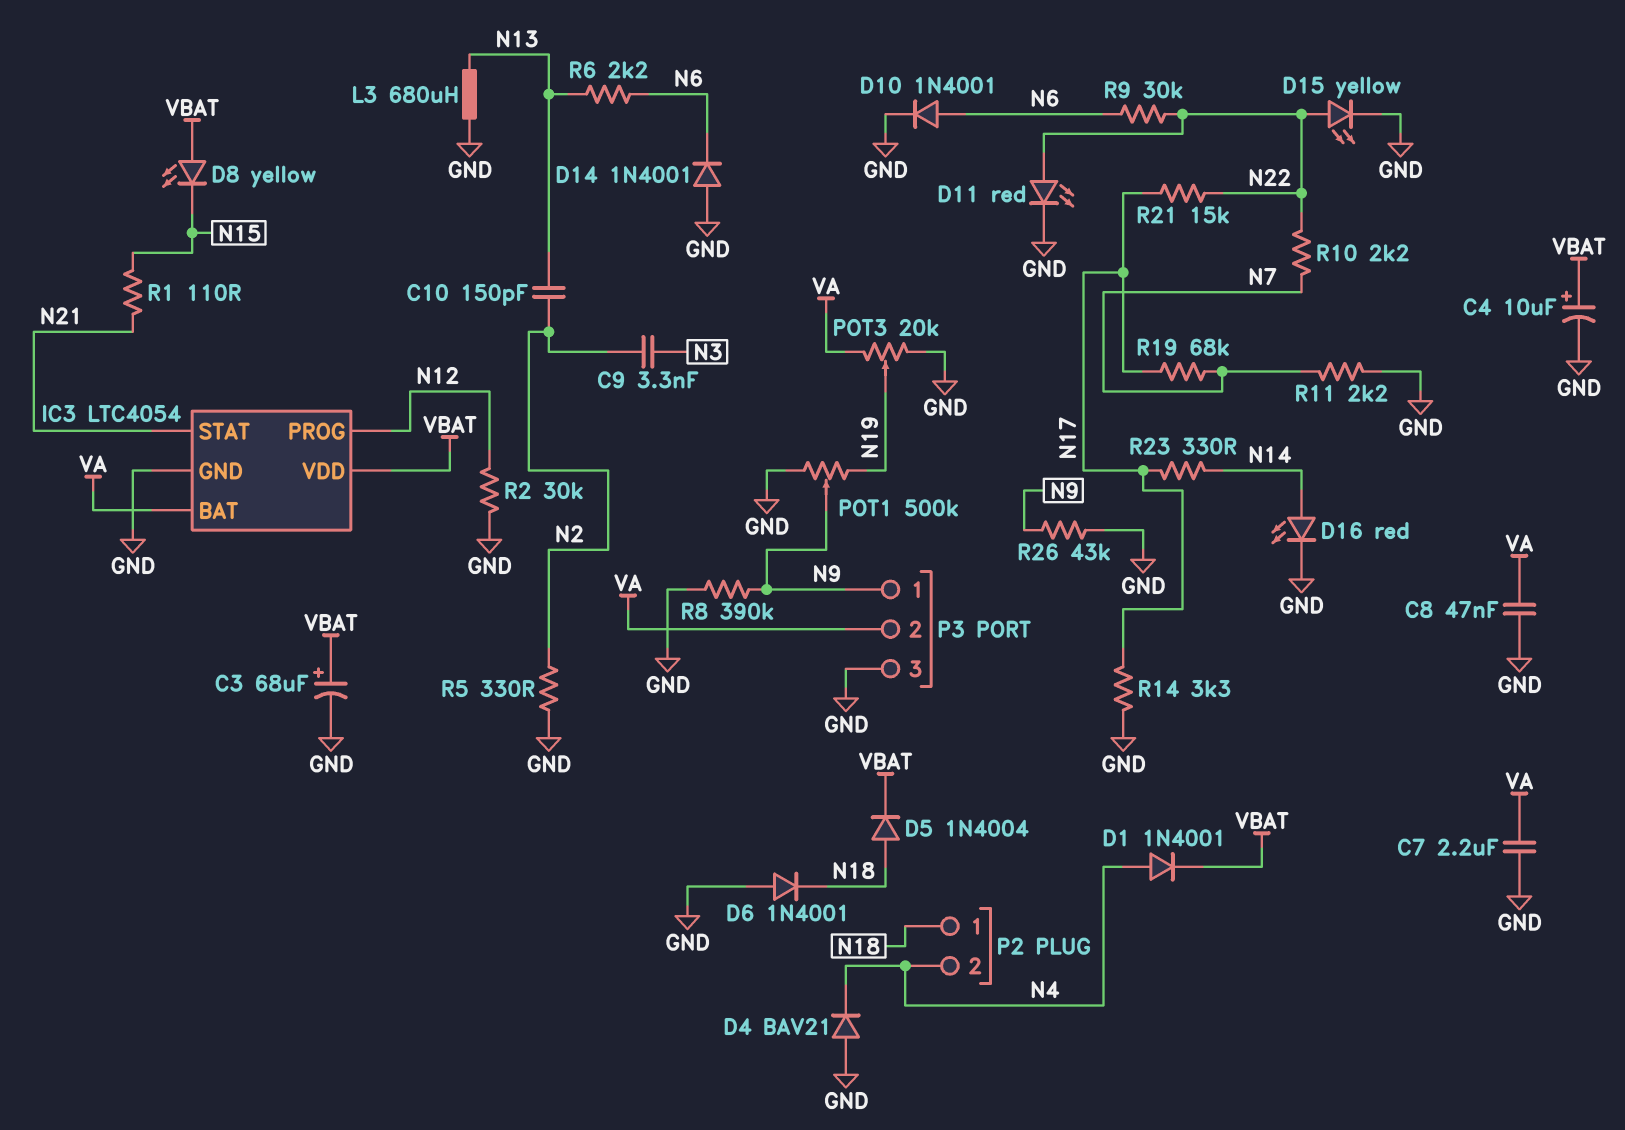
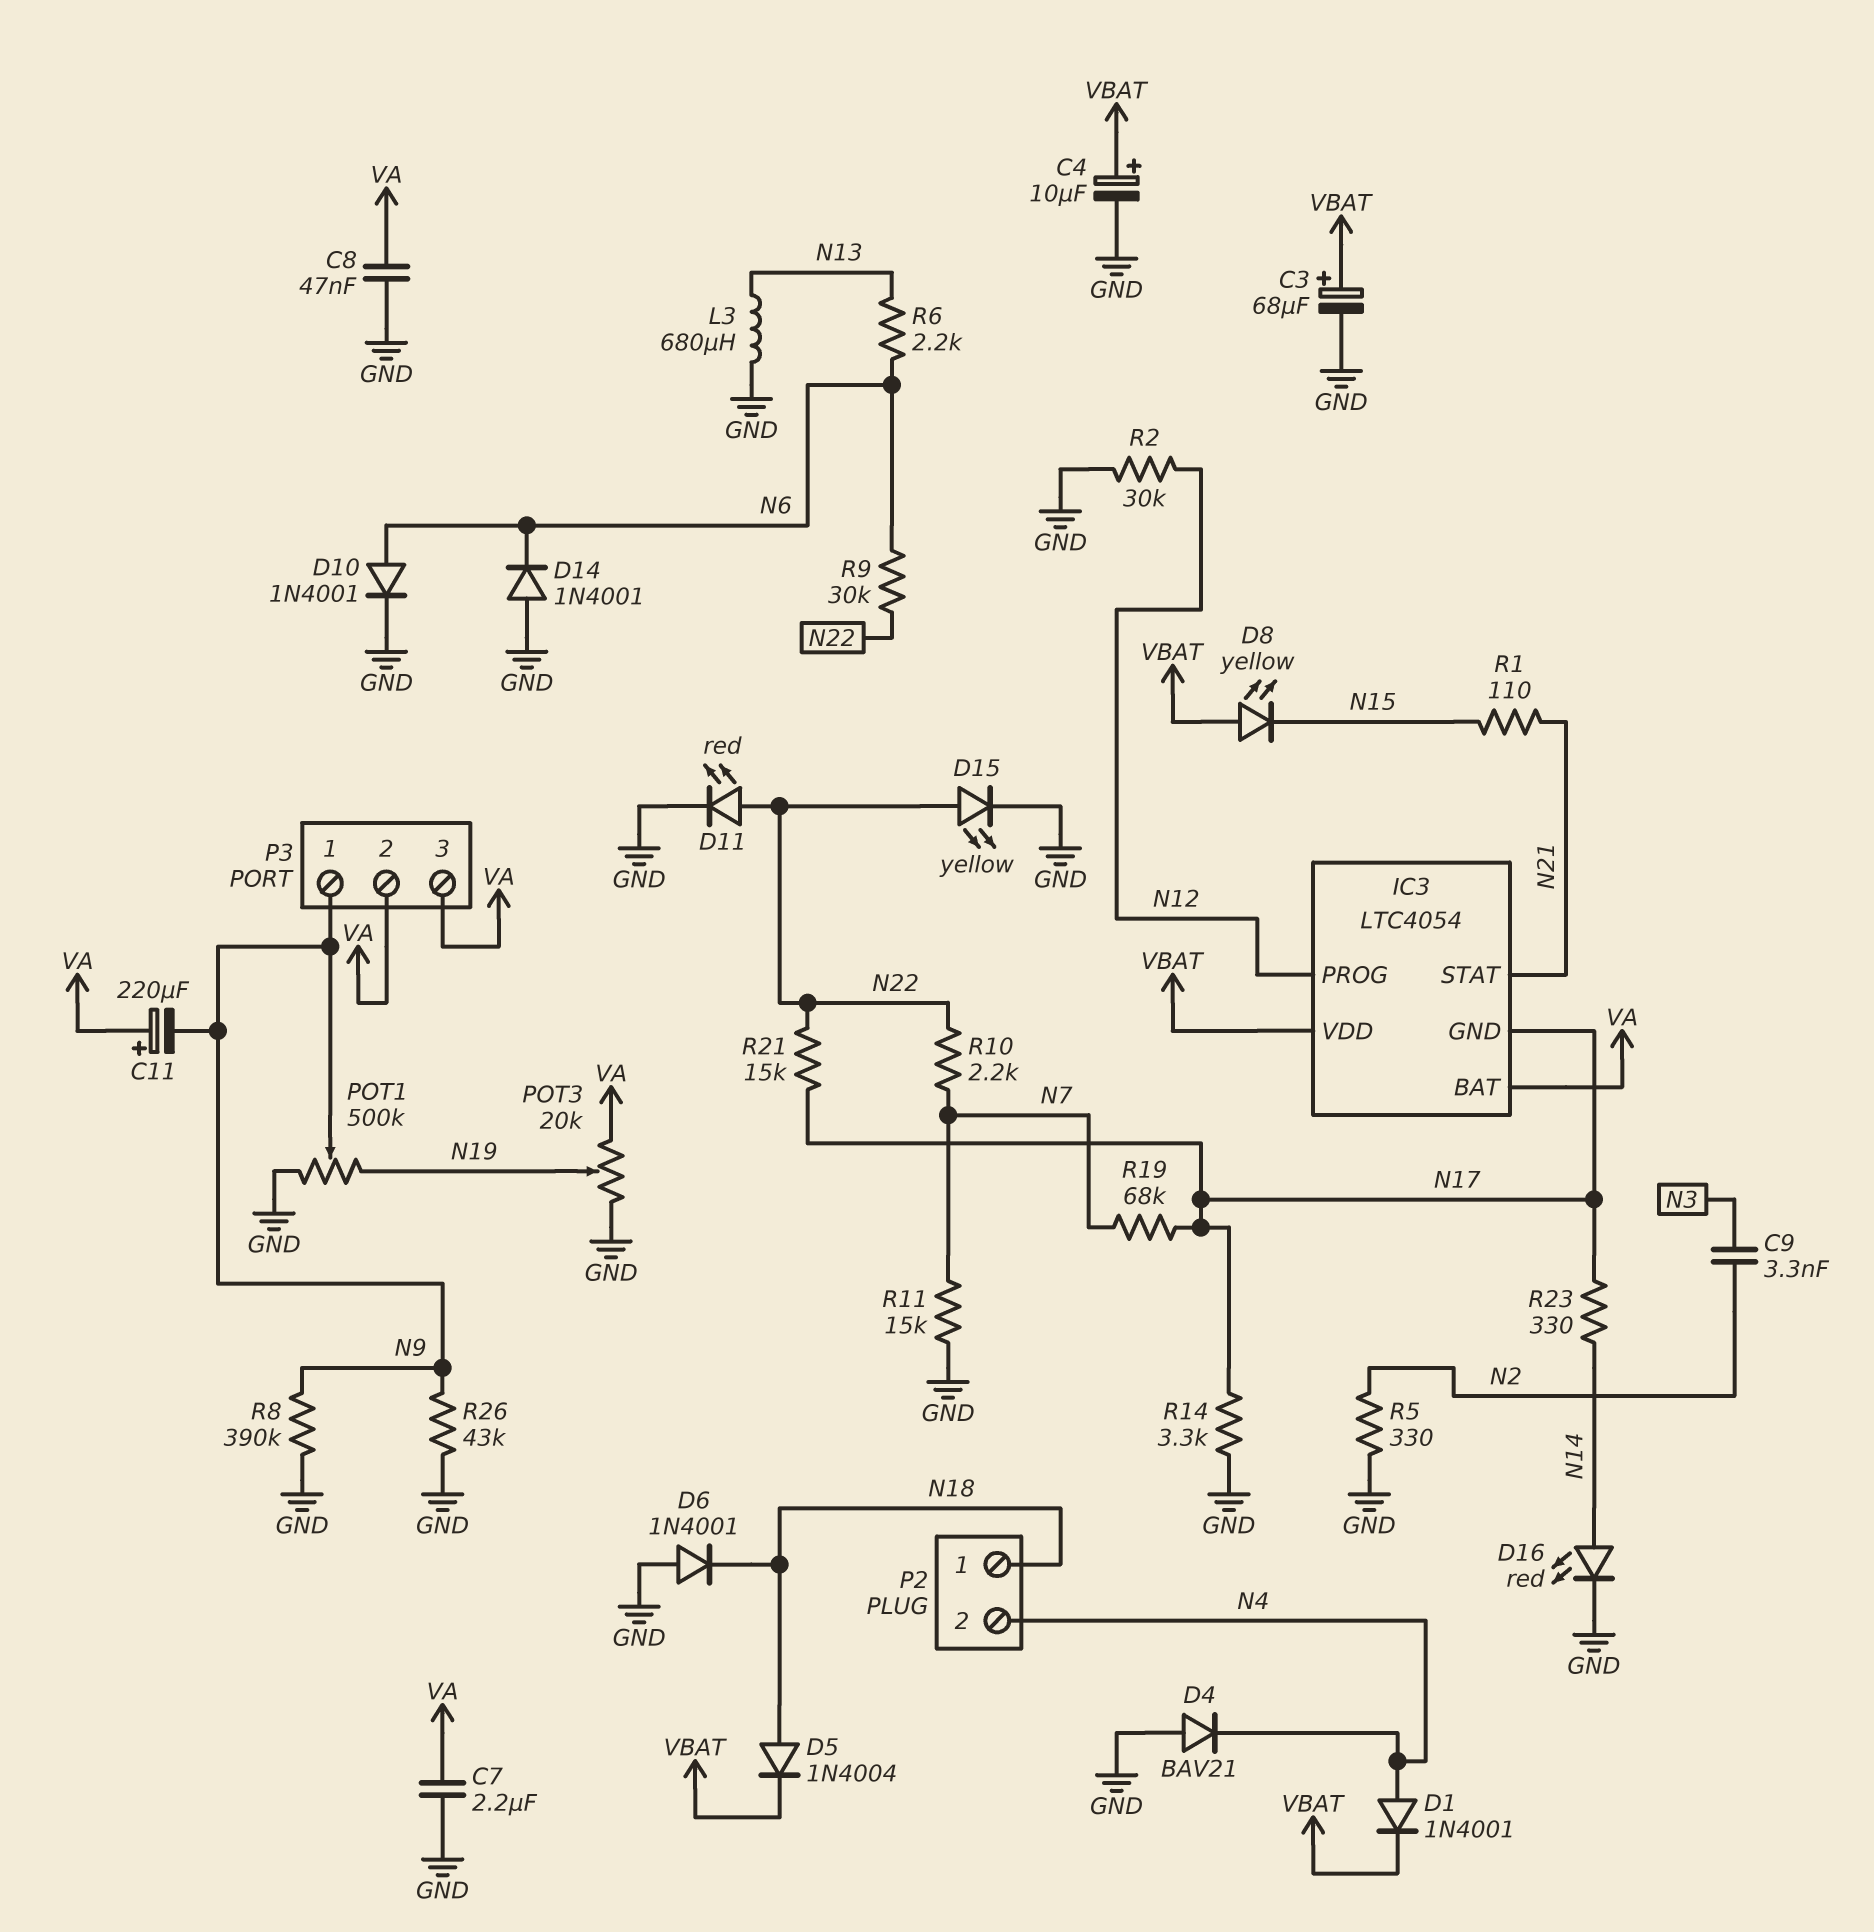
C10: 150pF (N2, N13) -> none
C11: none -> 220uF (plus VA, minus N9)
IC3 pin GND: GND -> N17
P3 pin 3: GND -> VA
R11: 2.2k (GND, N7) -> 15k (GND, N7)

